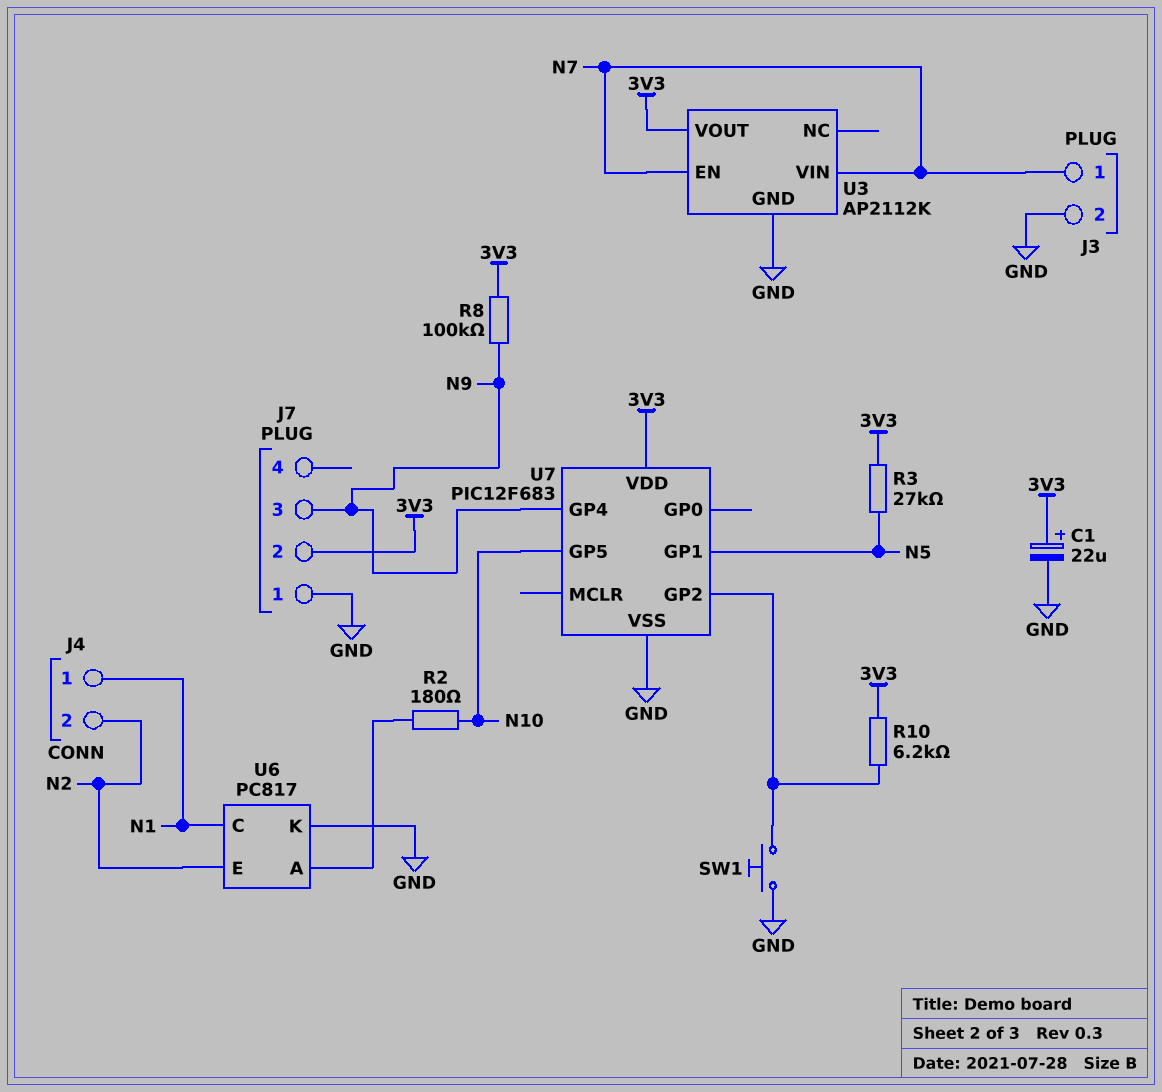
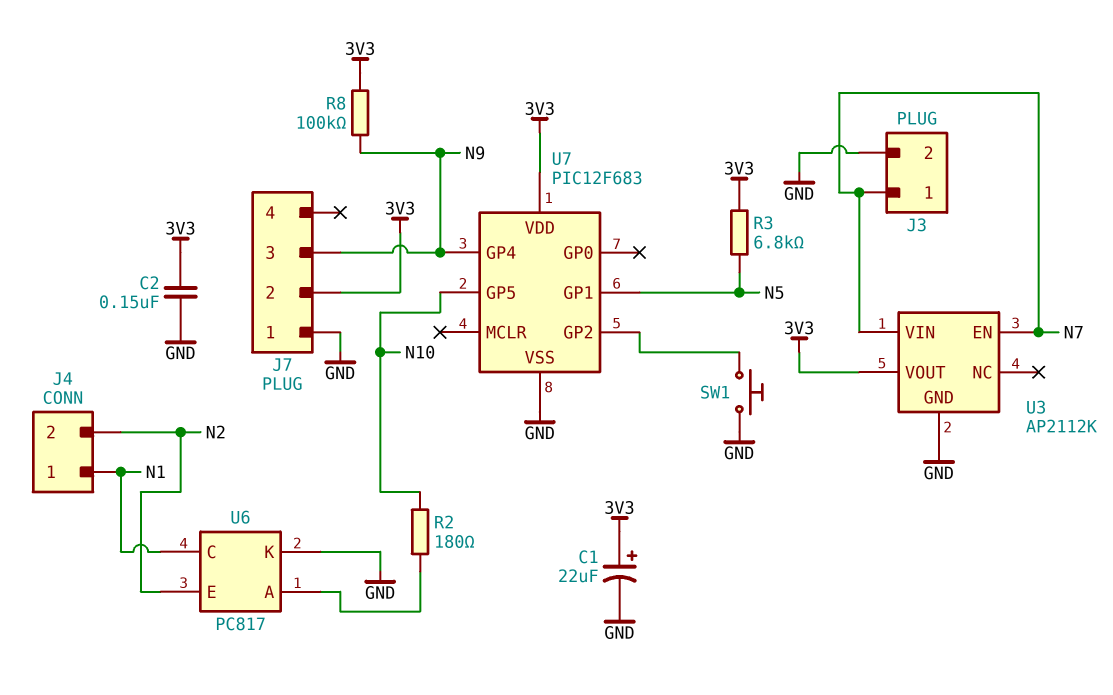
C2: none -> 150nF (3V3, GND)
R3: 27k (3V3, N5) -> 6.8k (3V3, N5)
R10: 6.2k (3V3, U7/GP2) -> none

